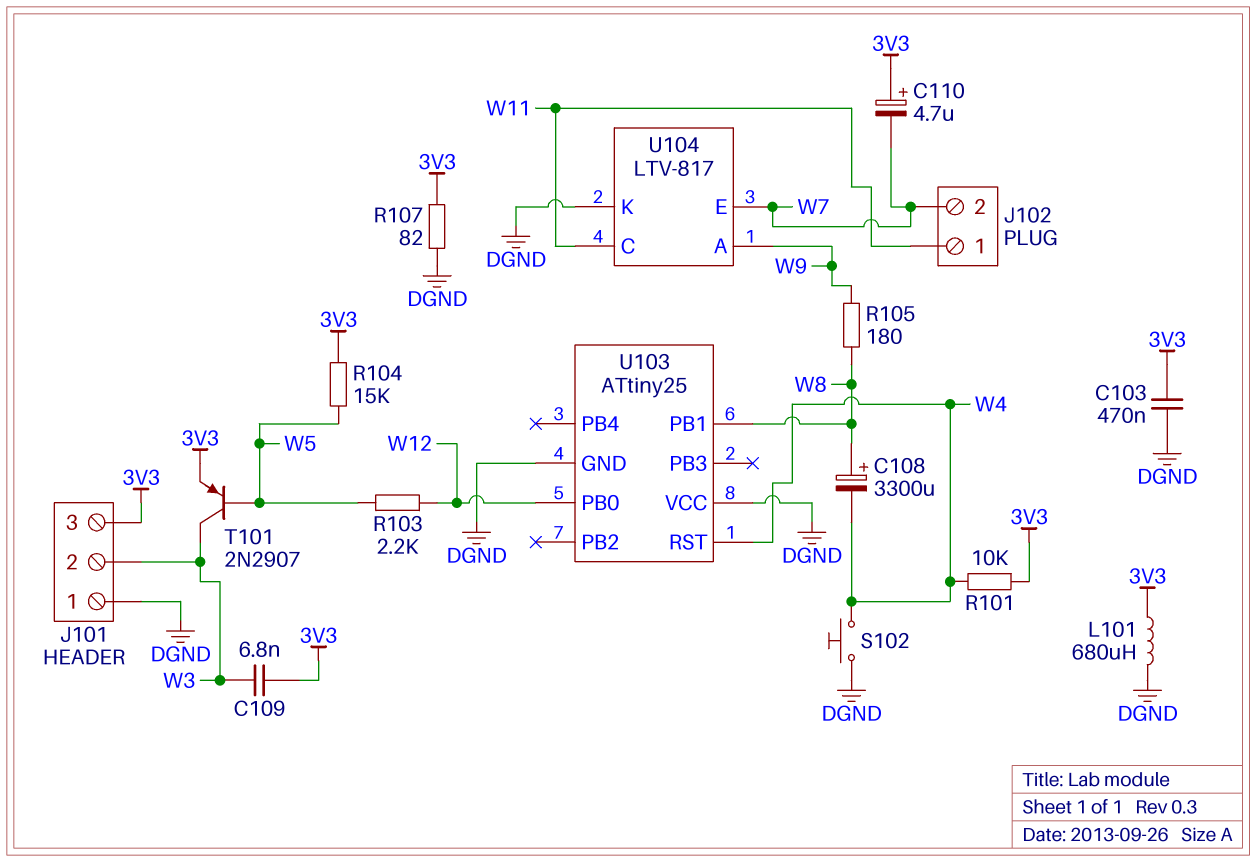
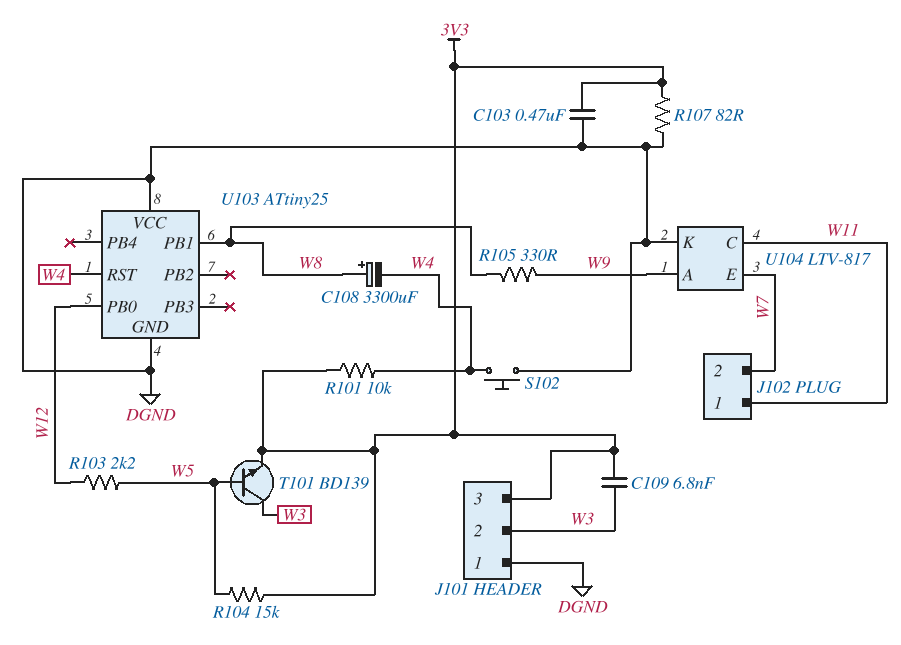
C110: 4.7uF (plus 3V3, minus W7) -> none
L101: 680uH (3V3, DGND) -> none
R105: 180 (W8, W9) -> 330 (W8, W9)
T101: PNP 2N2907 (B W5, C W3, E 3V3) -> NPN BD139 (B W5, C W3, E 3V3)

